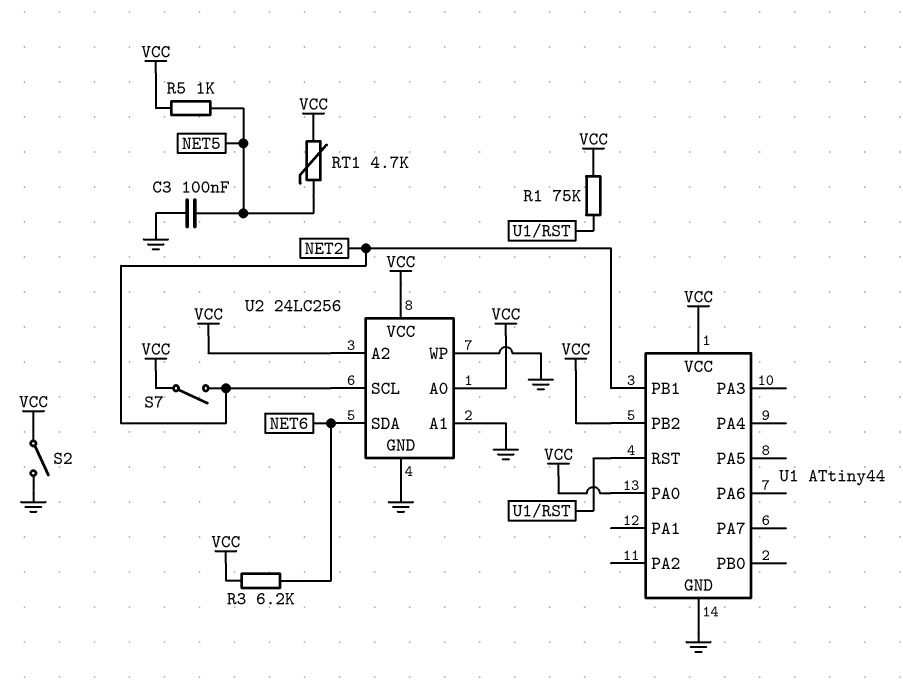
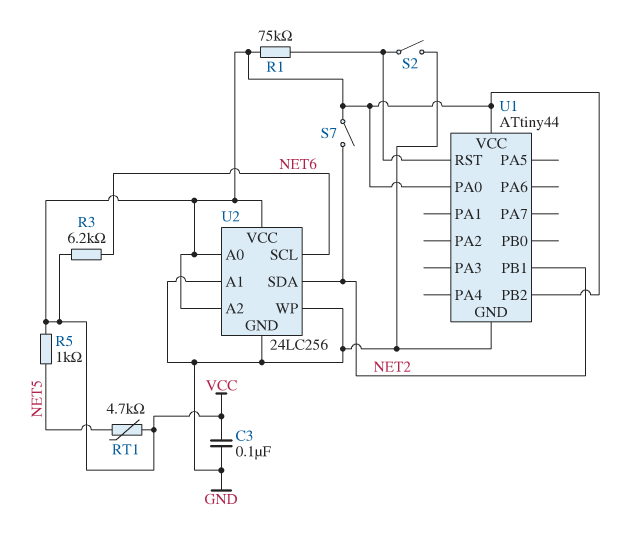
C3: 100nF (GND, NET5) -> 100nF (GND, VCC)
S2: switch (GND, VCC) -> switch (GND, U1/RST)
U2 pin SCL: NET2 -> NET6
U2 pin SDA: NET6 -> NET2

